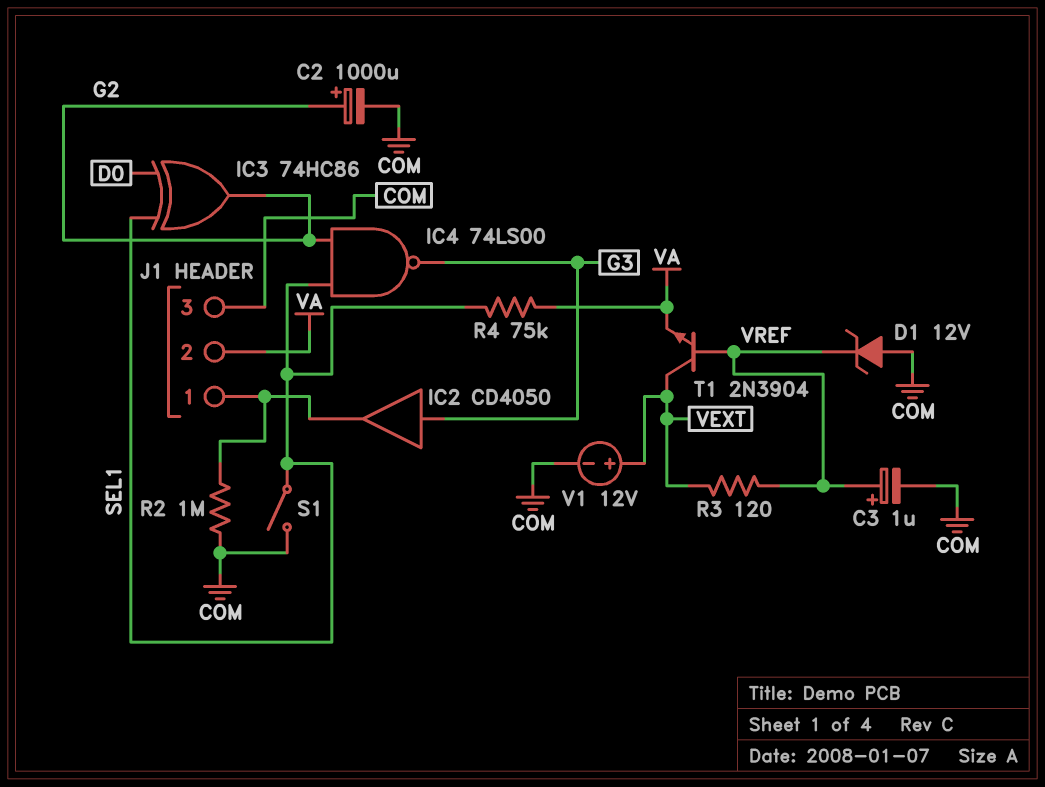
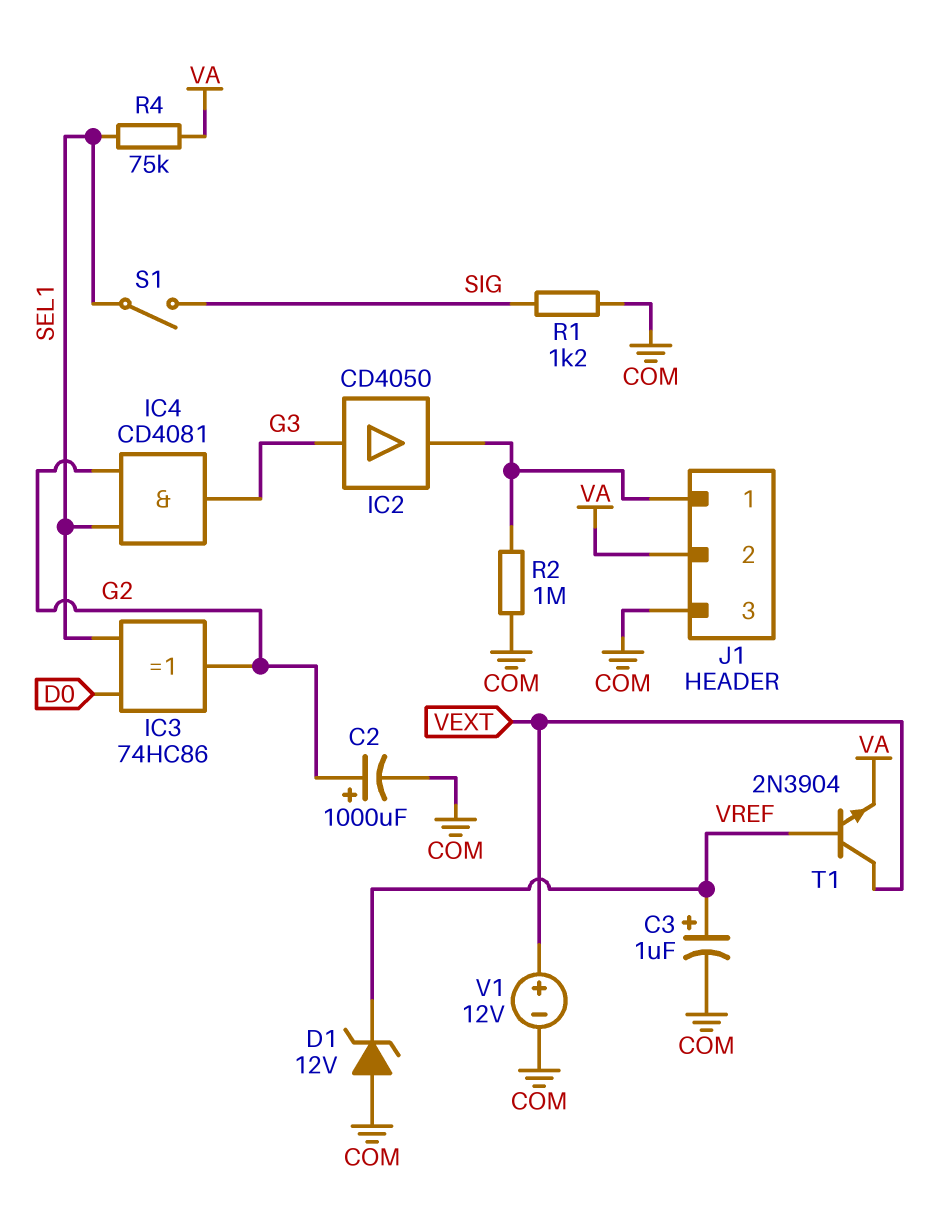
IC4: NAND 74LS00 (in G2, in SEL1, out G3) -> AND CD4081 (in G2, in SEL1, out G3)
R1: none -> 1.2k (COM, SIG)
R3: 120 (VEXT, VREF) -> none
S1: switch (COM, SEL1) -> switch (SEL1, SIG)

